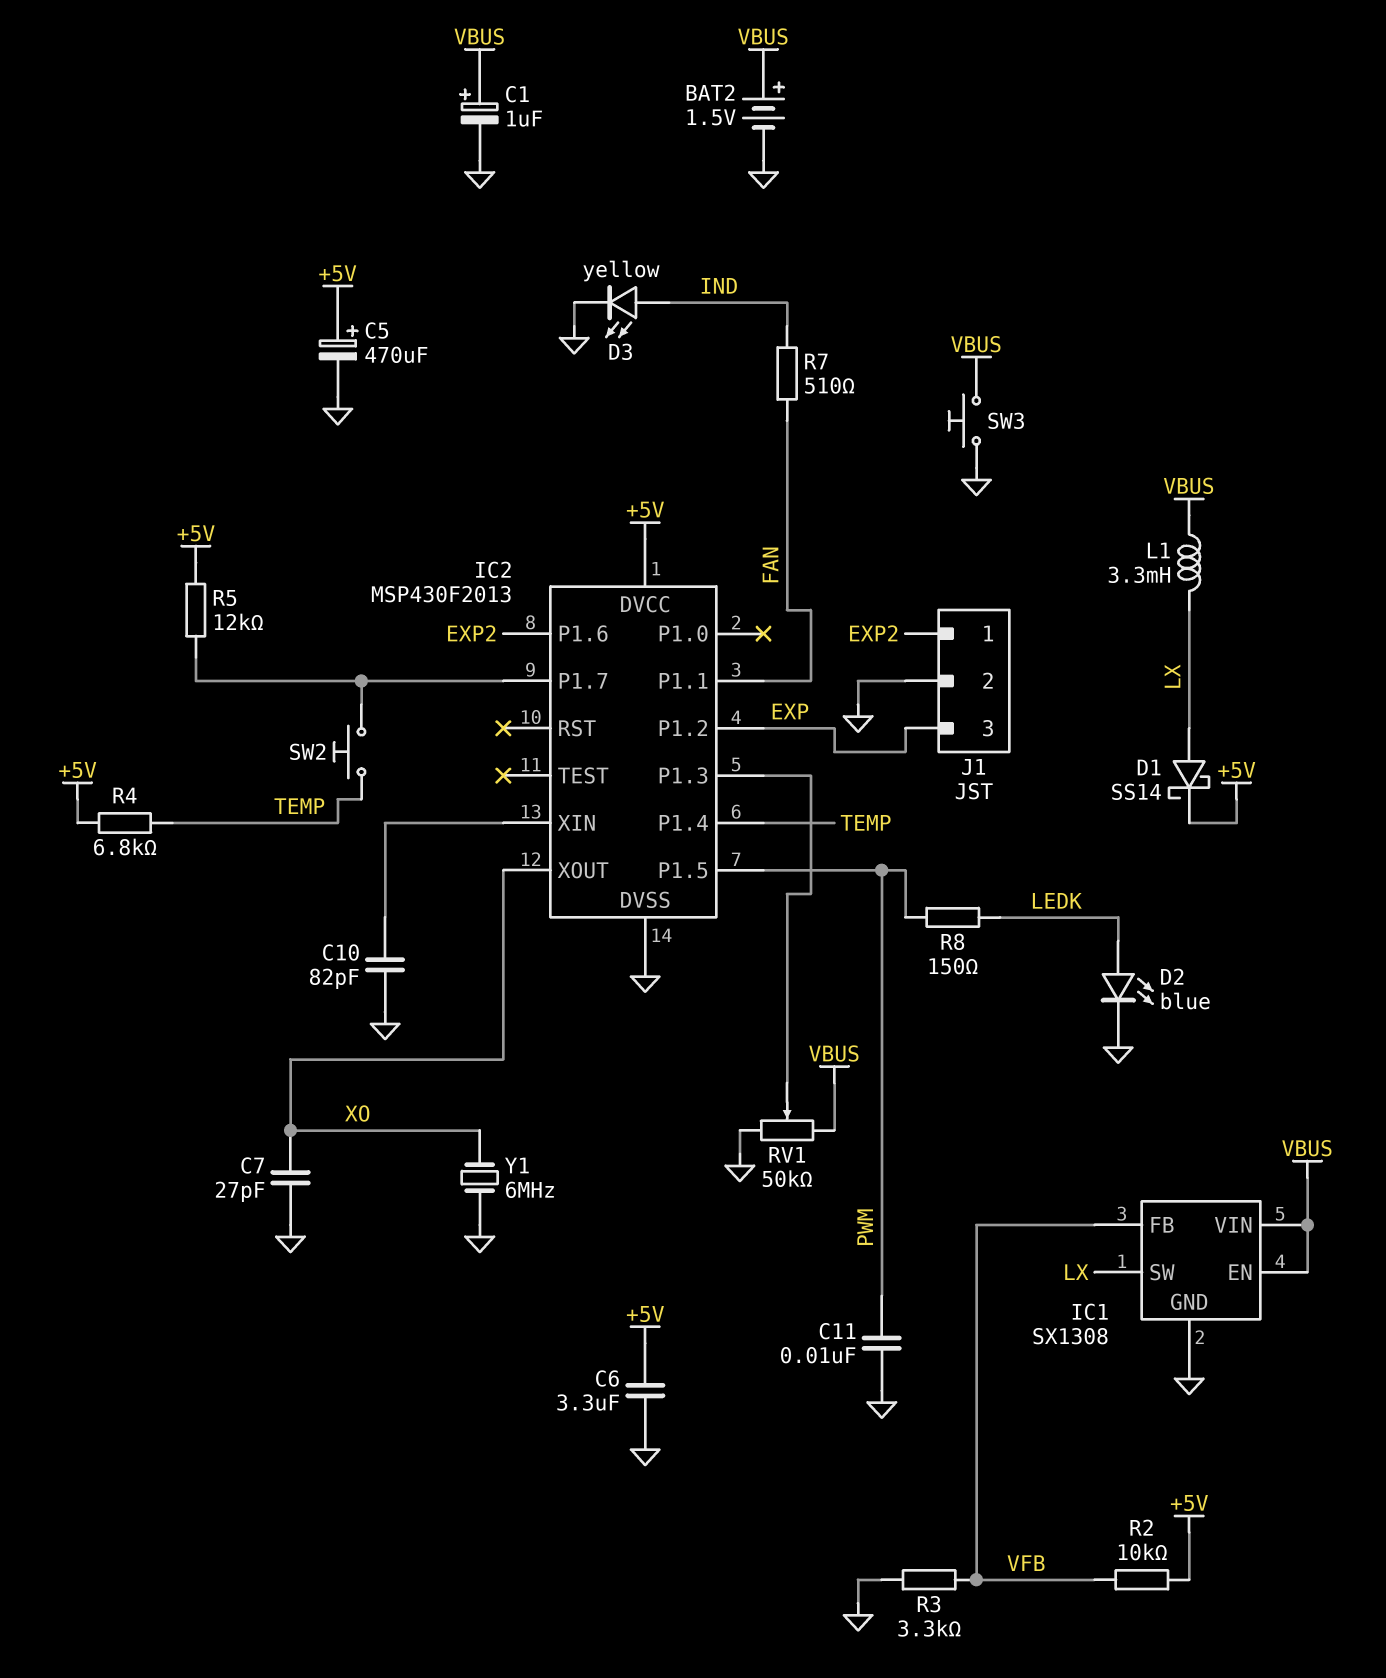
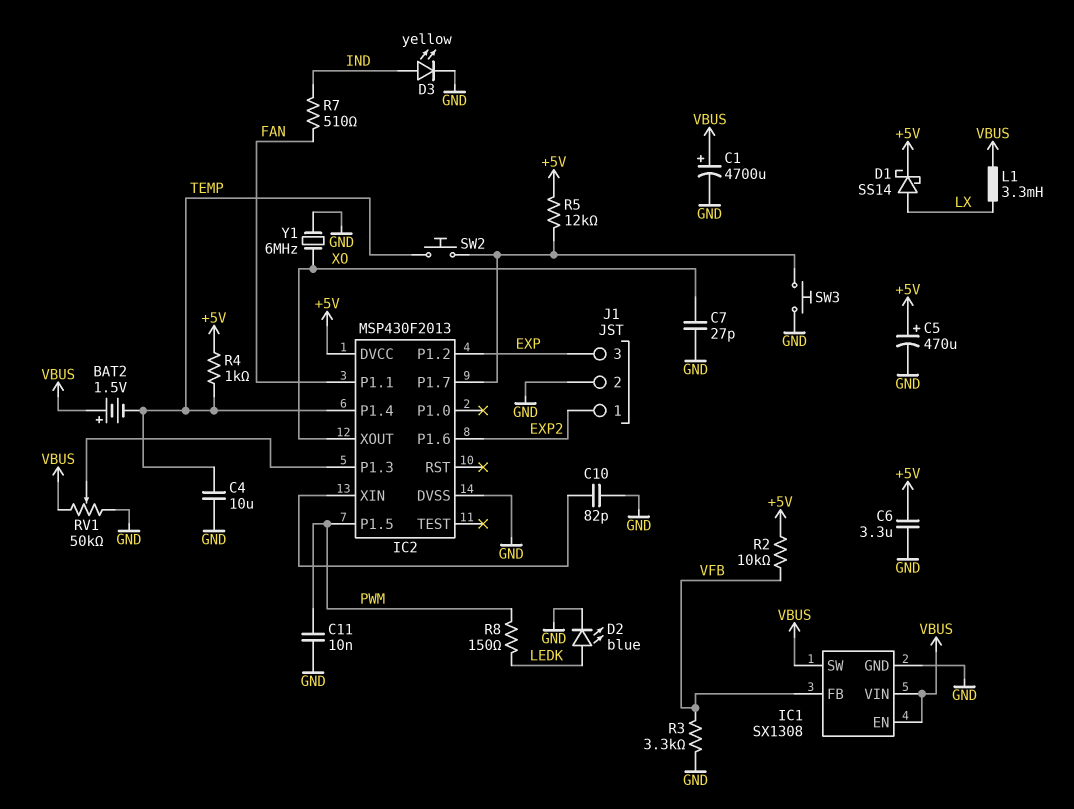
BAT2: 1.5V (plus VBUS, minus GND) -> 1.5V (plus VBUS, minus TEMP)
C1: 1uF (plus VBUS, minus GND) -> 4700uF (plus VBUS, minus GND)
C4: none -> 10uF (GND, TEMP)
IC1 pin SW: LX -> VBUS
R4: 6.8k (+5V, TEMP) -> 1k (+5V, TEMP)
SW3: button (GND, VBUS) -> button (GND, IC2/P1.7)

